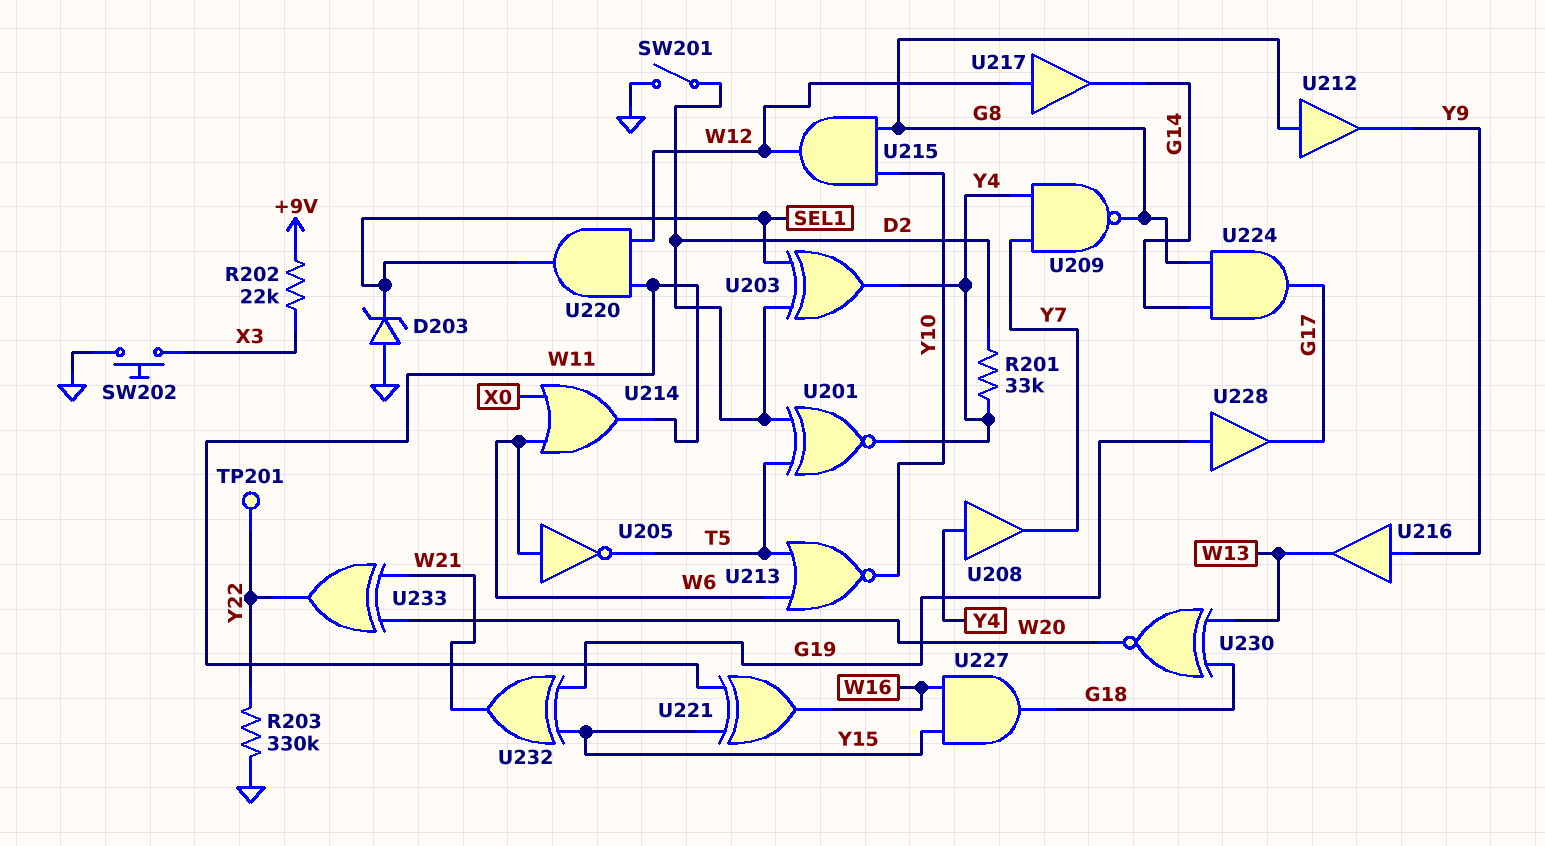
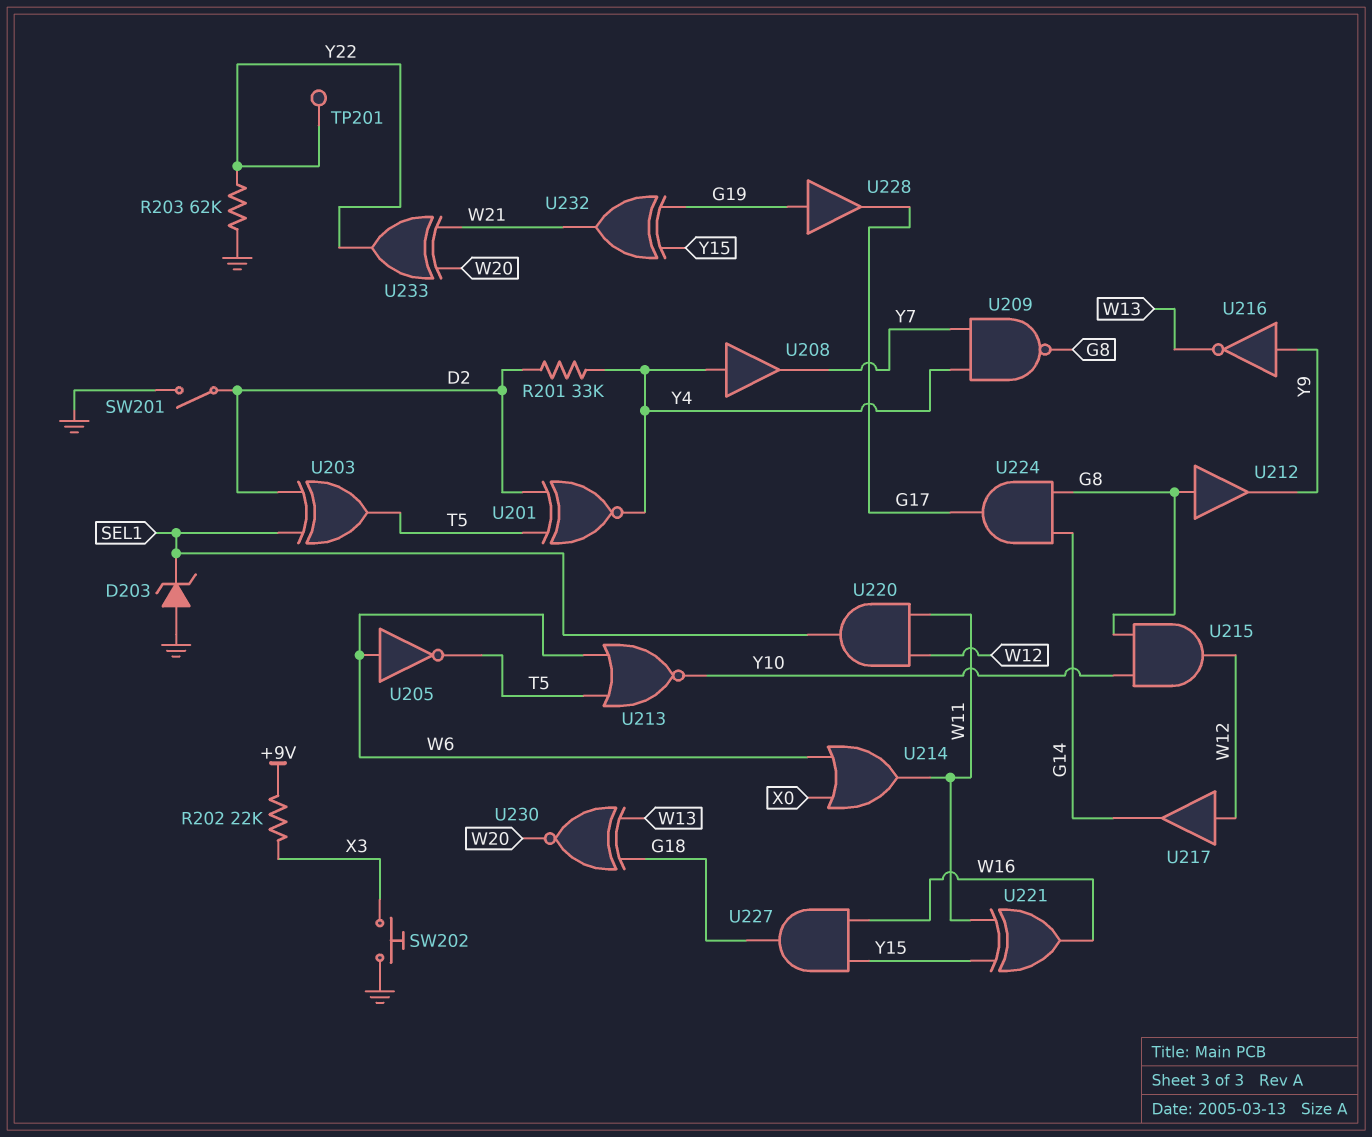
R203: 330k (GND, Y22) -> 62k (GND, Y22)
U203: XOR (in D2, in SEL1, out Y4) -> XOR (in D2, in SEL1, out T5)
U216: buffer (in Y9, out W13) -> NOT (in Y9, out W13)

